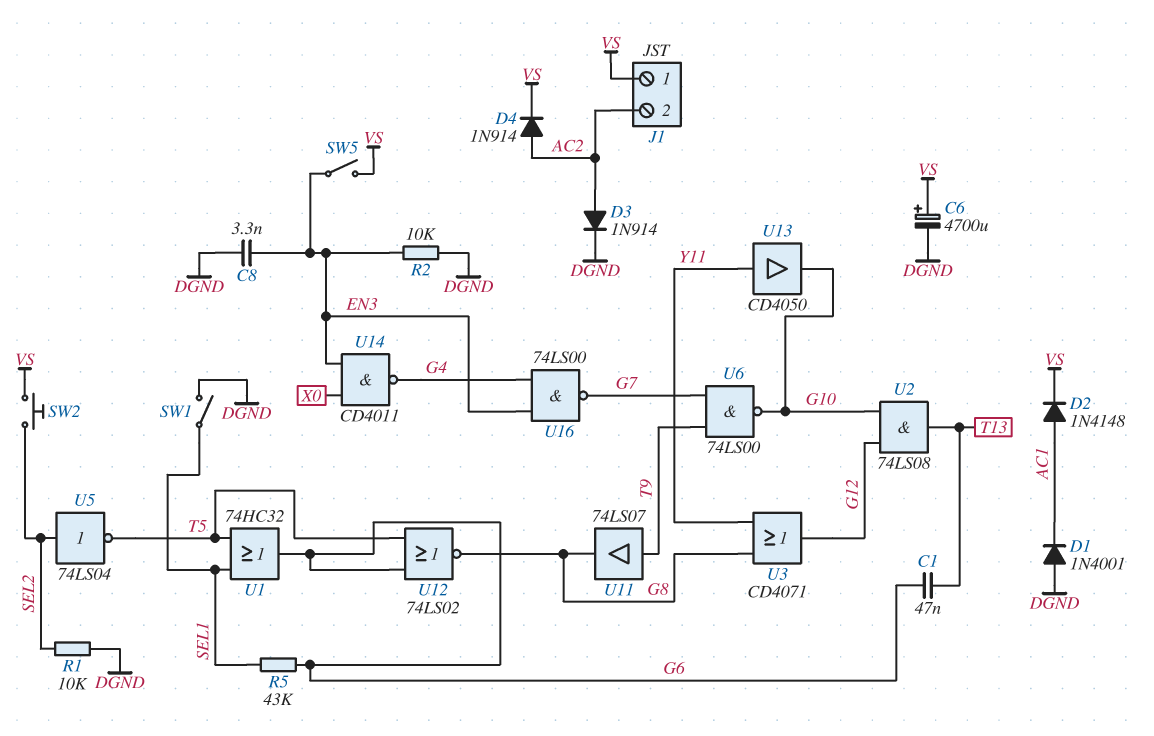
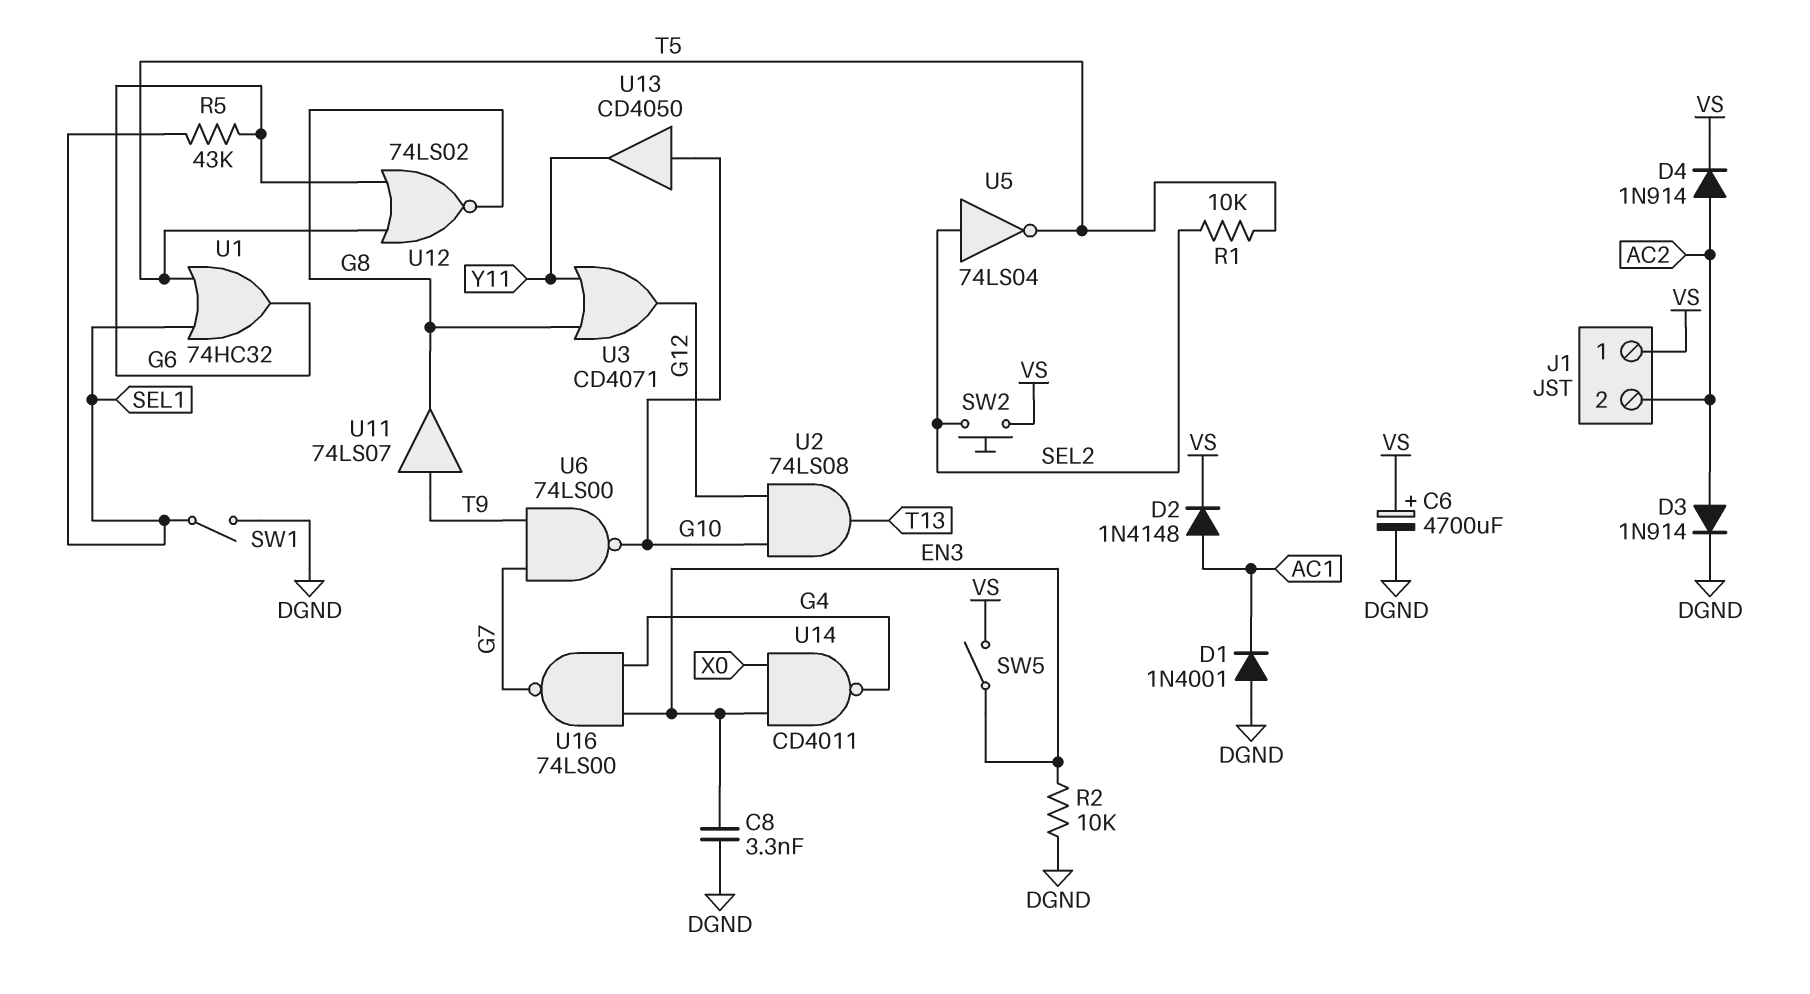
C1: 47nF (G6, T13) -> none
R1: 10k (DGND, SEL2) -> 10k (SEL2, T5)
U13: buffer CD4050 (in Y11, out G10) -> buffer CD4050 (in G10, out Y11)

